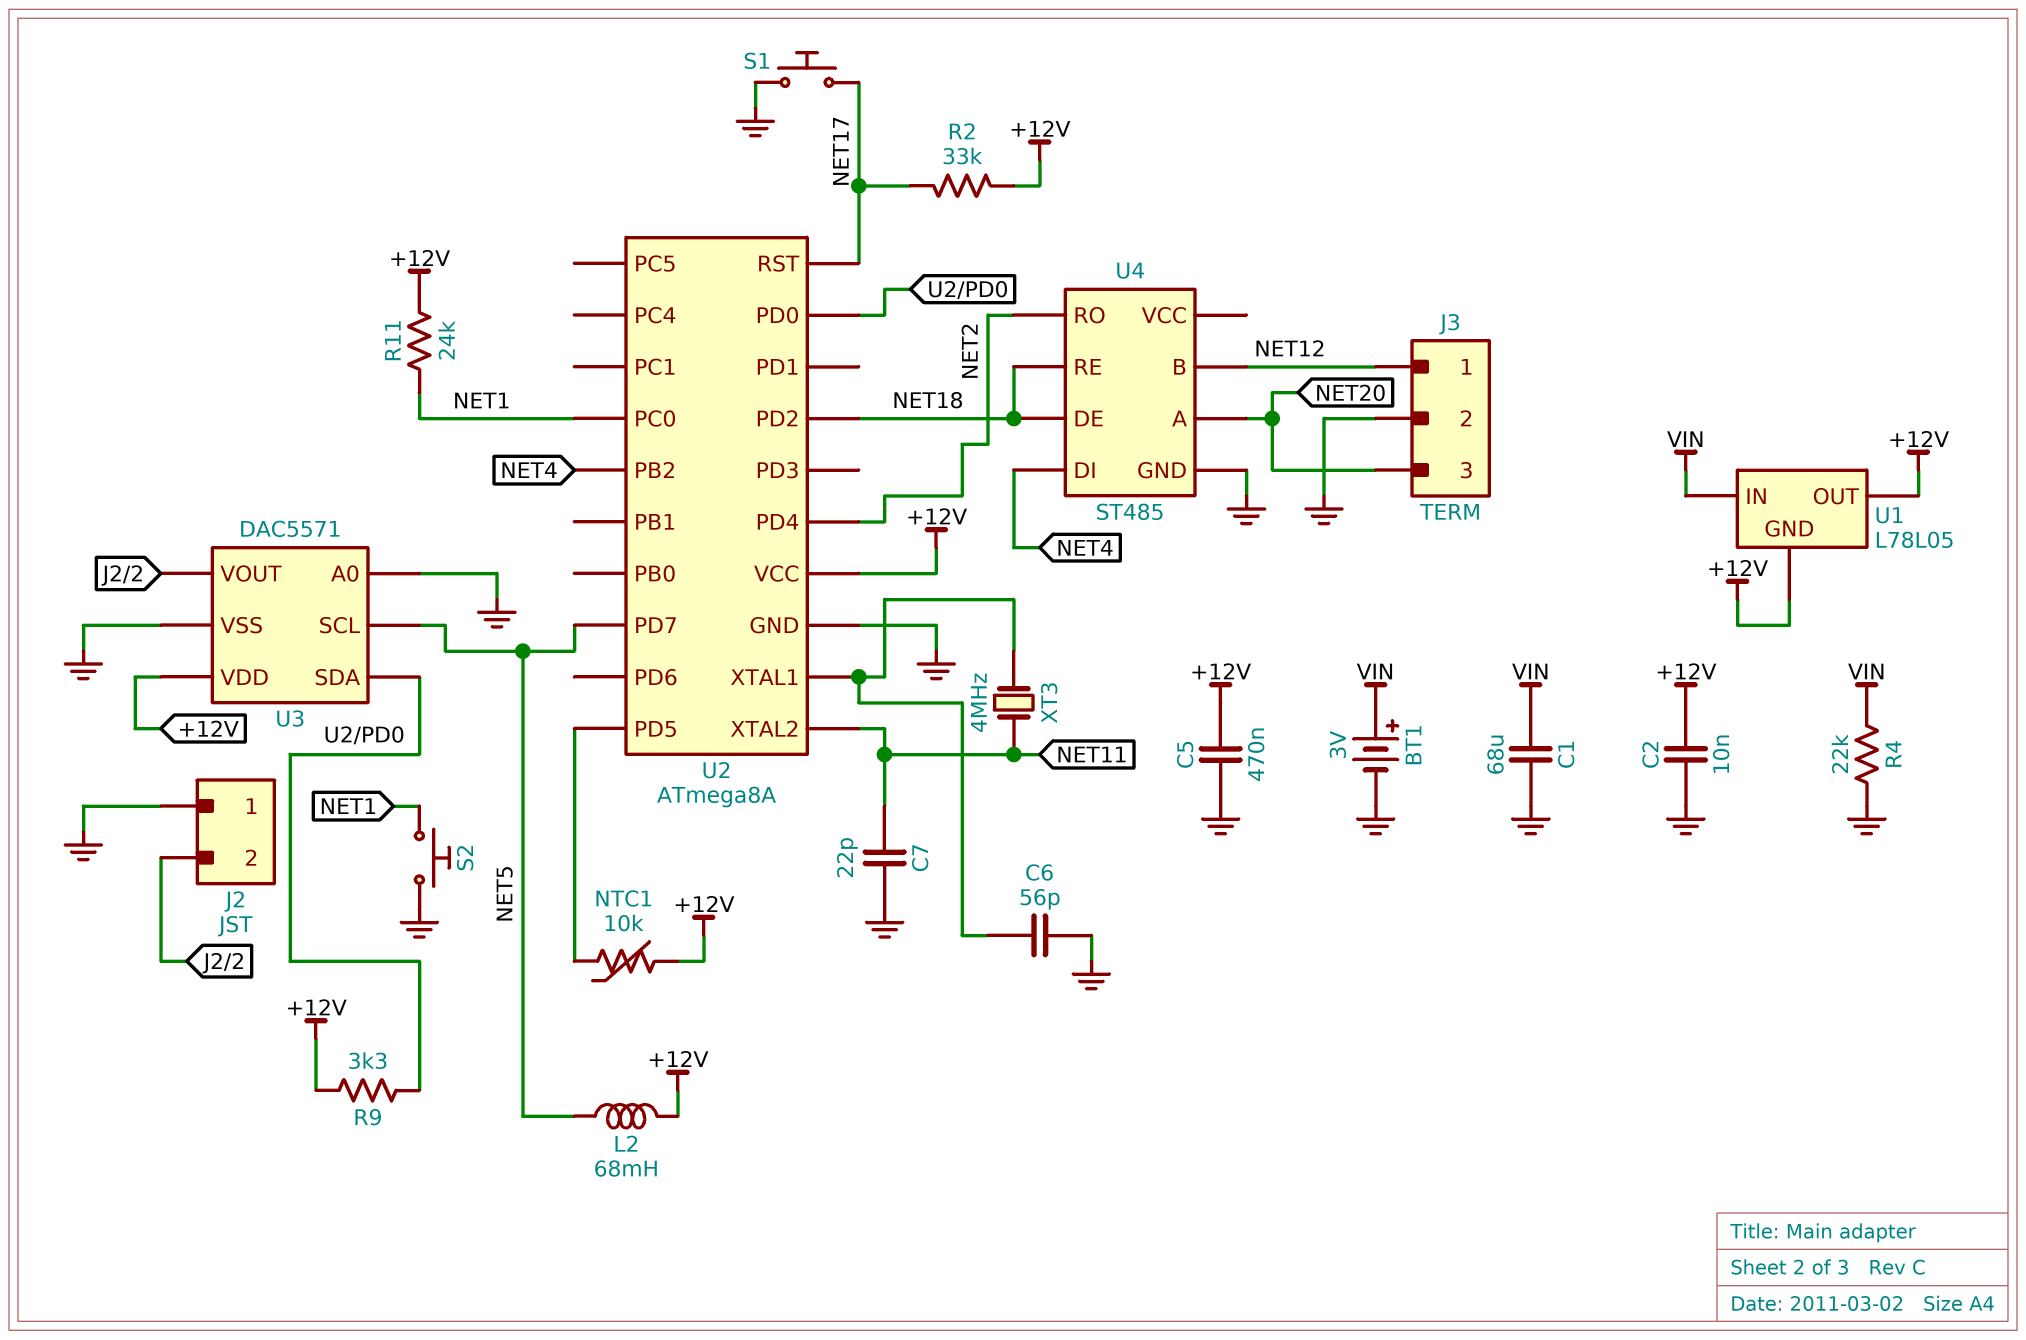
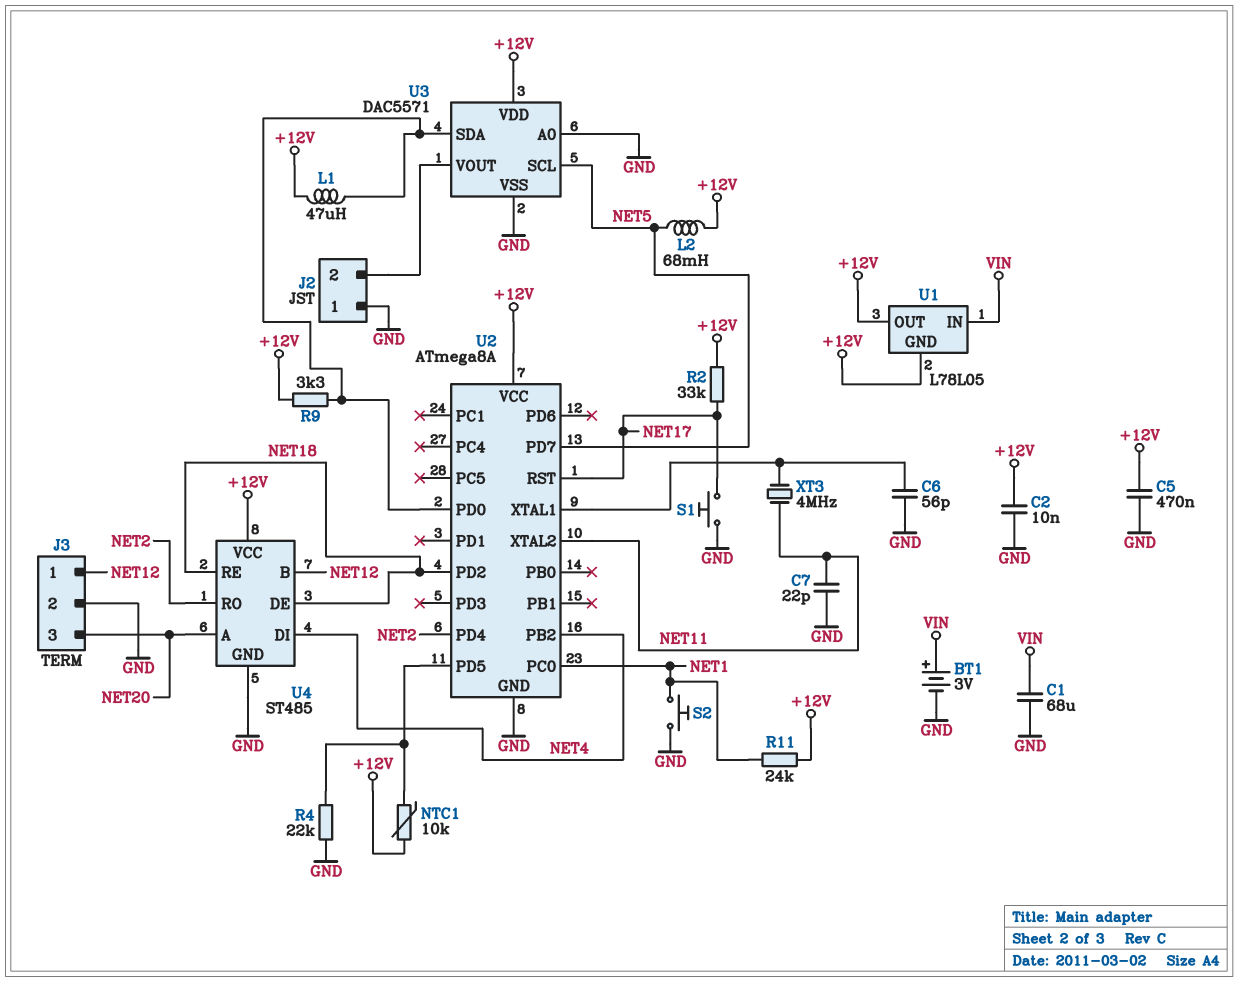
L1: none -> 47uH (+12V, U2/PD0)
R4: 22k (GND, VIN) -> 22k (GND, U2/PD5)
U4 pin VCC: none -> +12V

